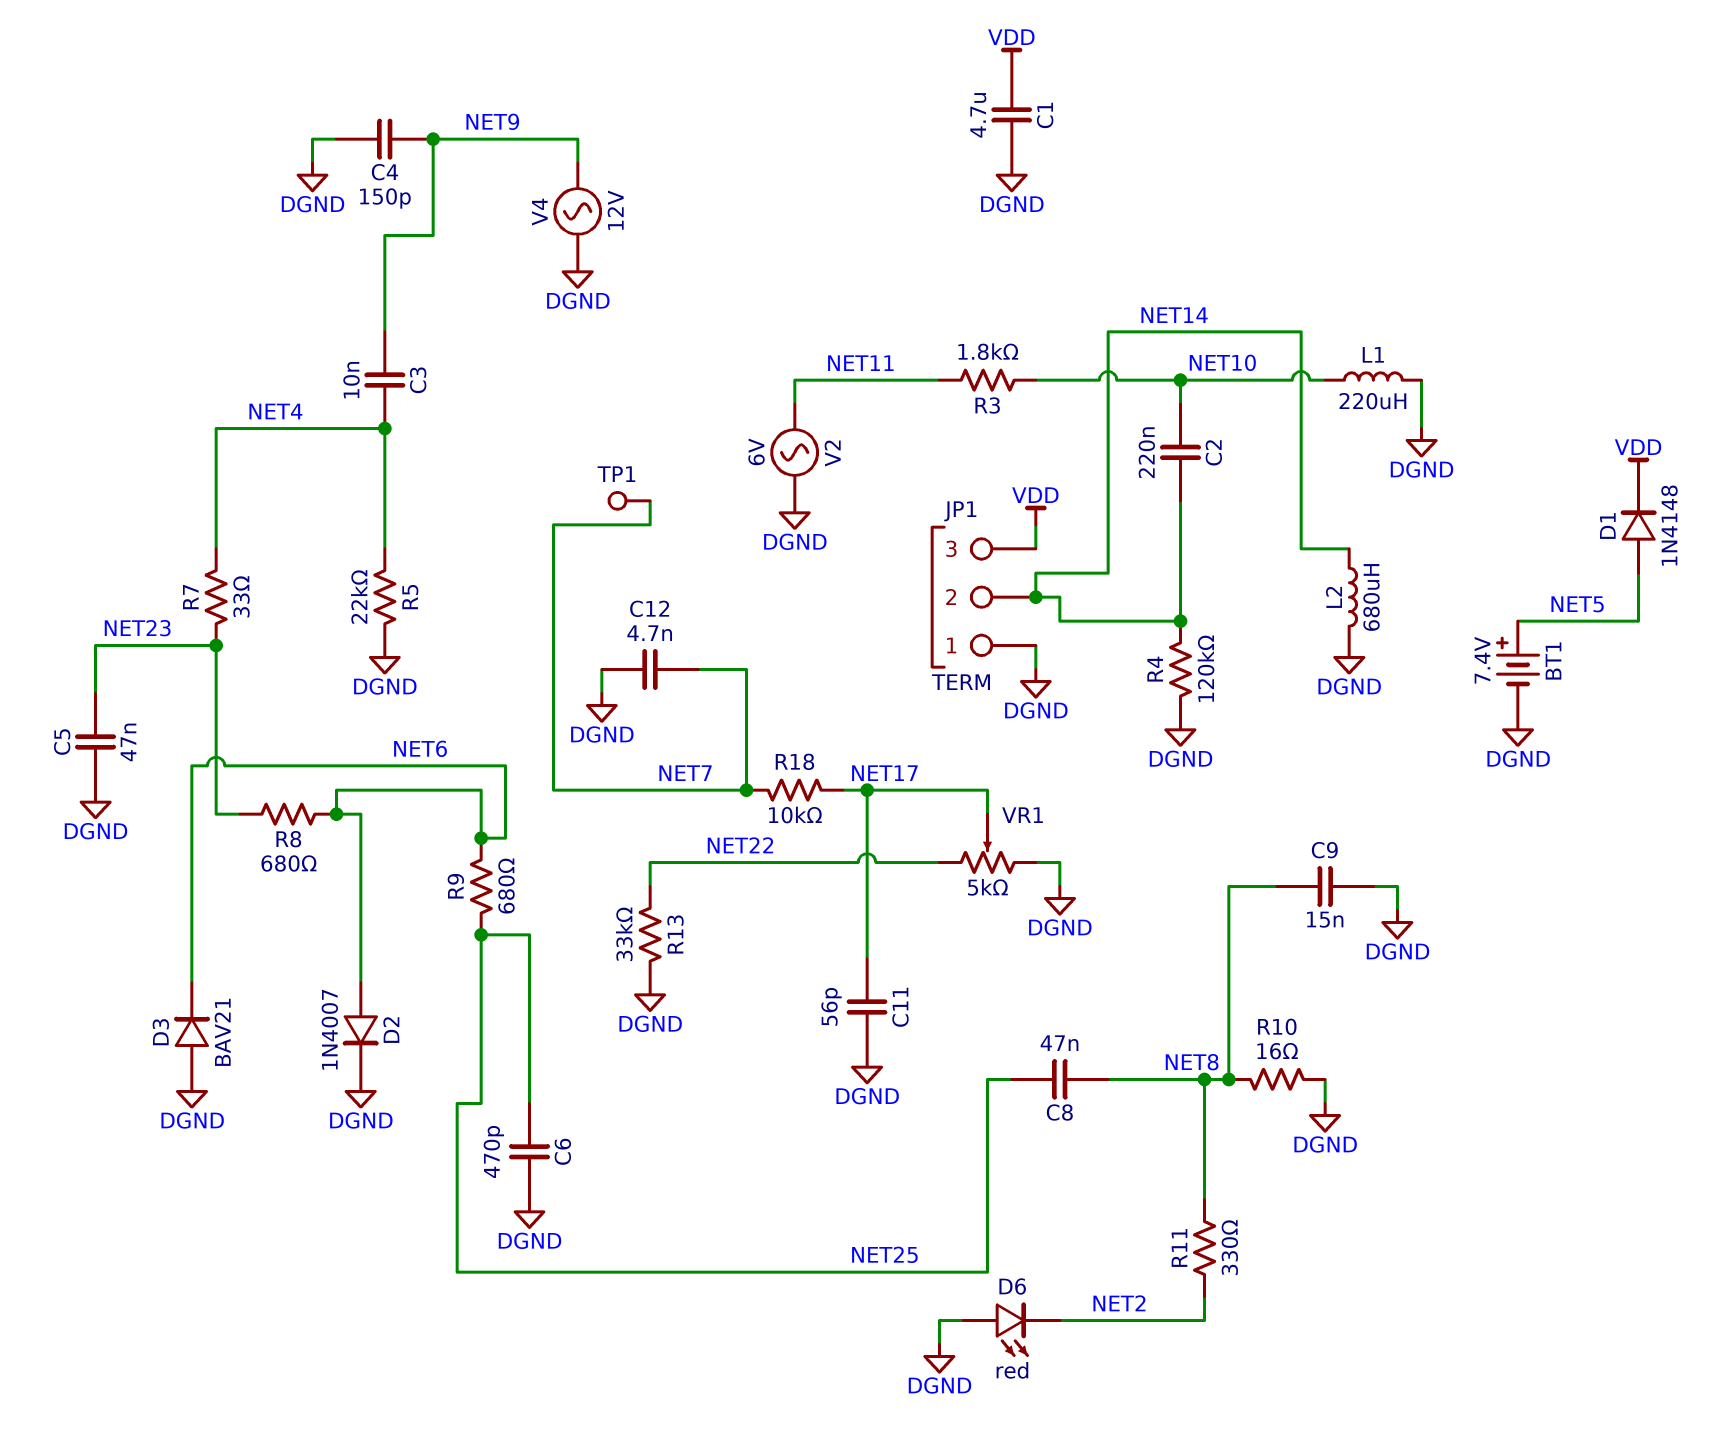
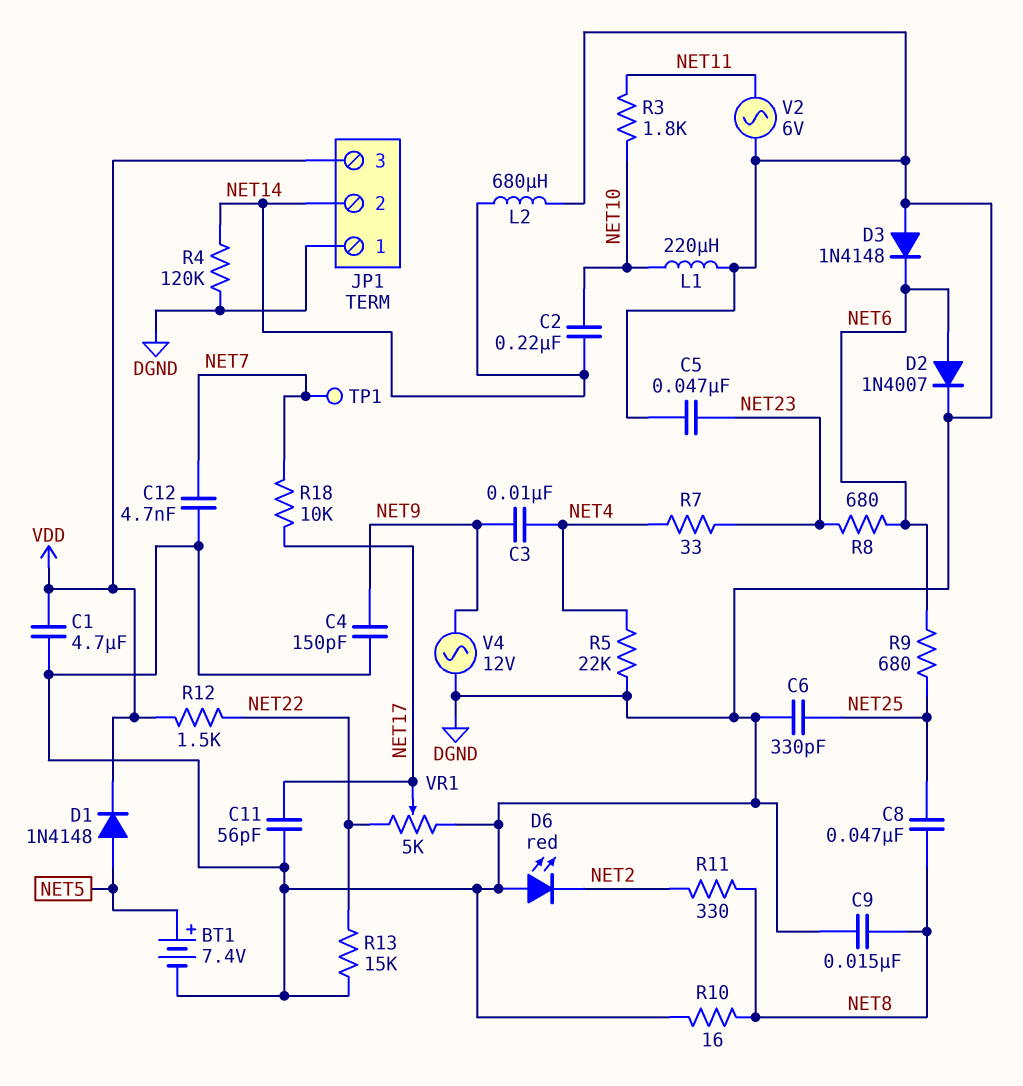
C6: 470pF (DGND, NET25) -> 330pF (DGND, NET25)
D3: diode BAV21 (A DGND, K NET6) -> diode 1N4148 (A DGND, K NET6)
R12: none -> 1.5k (NET22, VDD)
R13: 33k (DGND, NET22) -> 15k (DGND, NET22)

